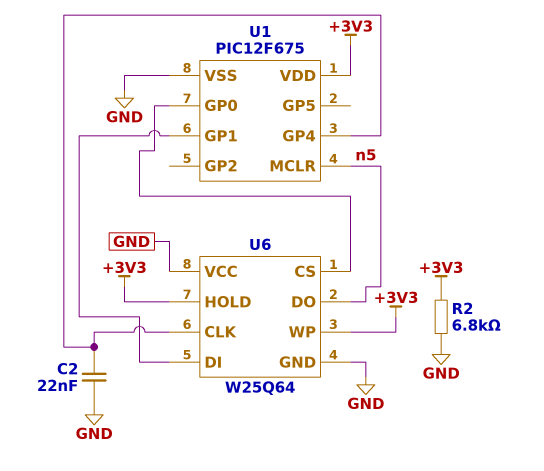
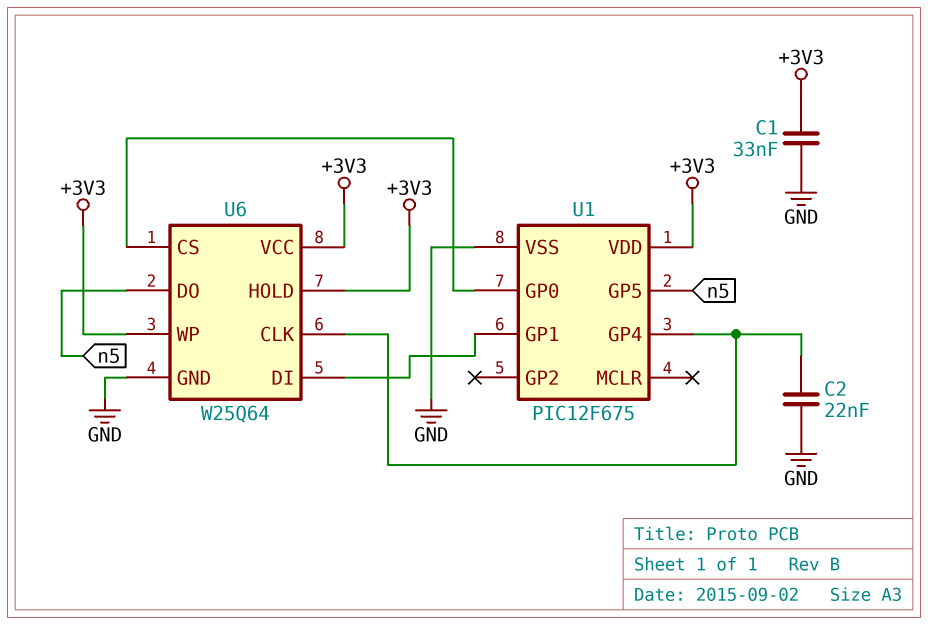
C1: none -> 33nF (+3V3, GND)
R2: 6.8k (+3V3, GND) -> none
U1 pin GP5: none -> n5
U1 pin MCLR: n5 -> none
U6 pin VCC: GND -> +3V3

